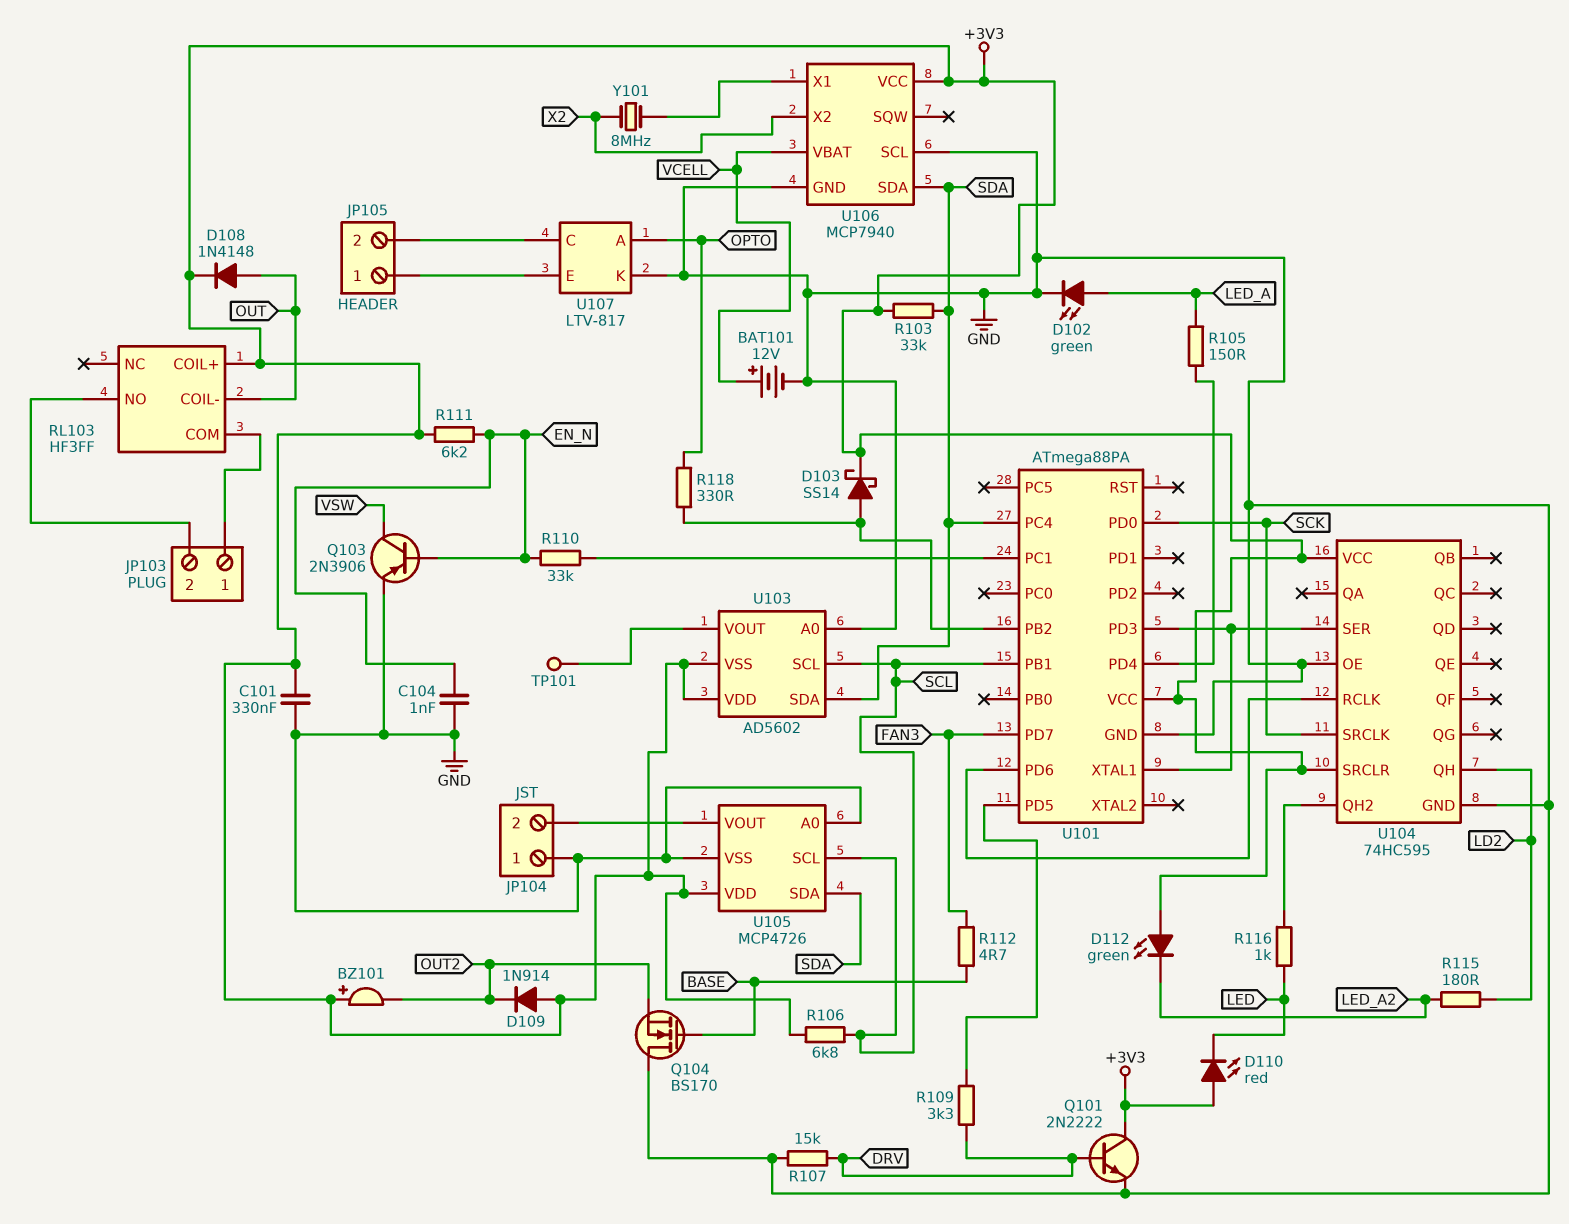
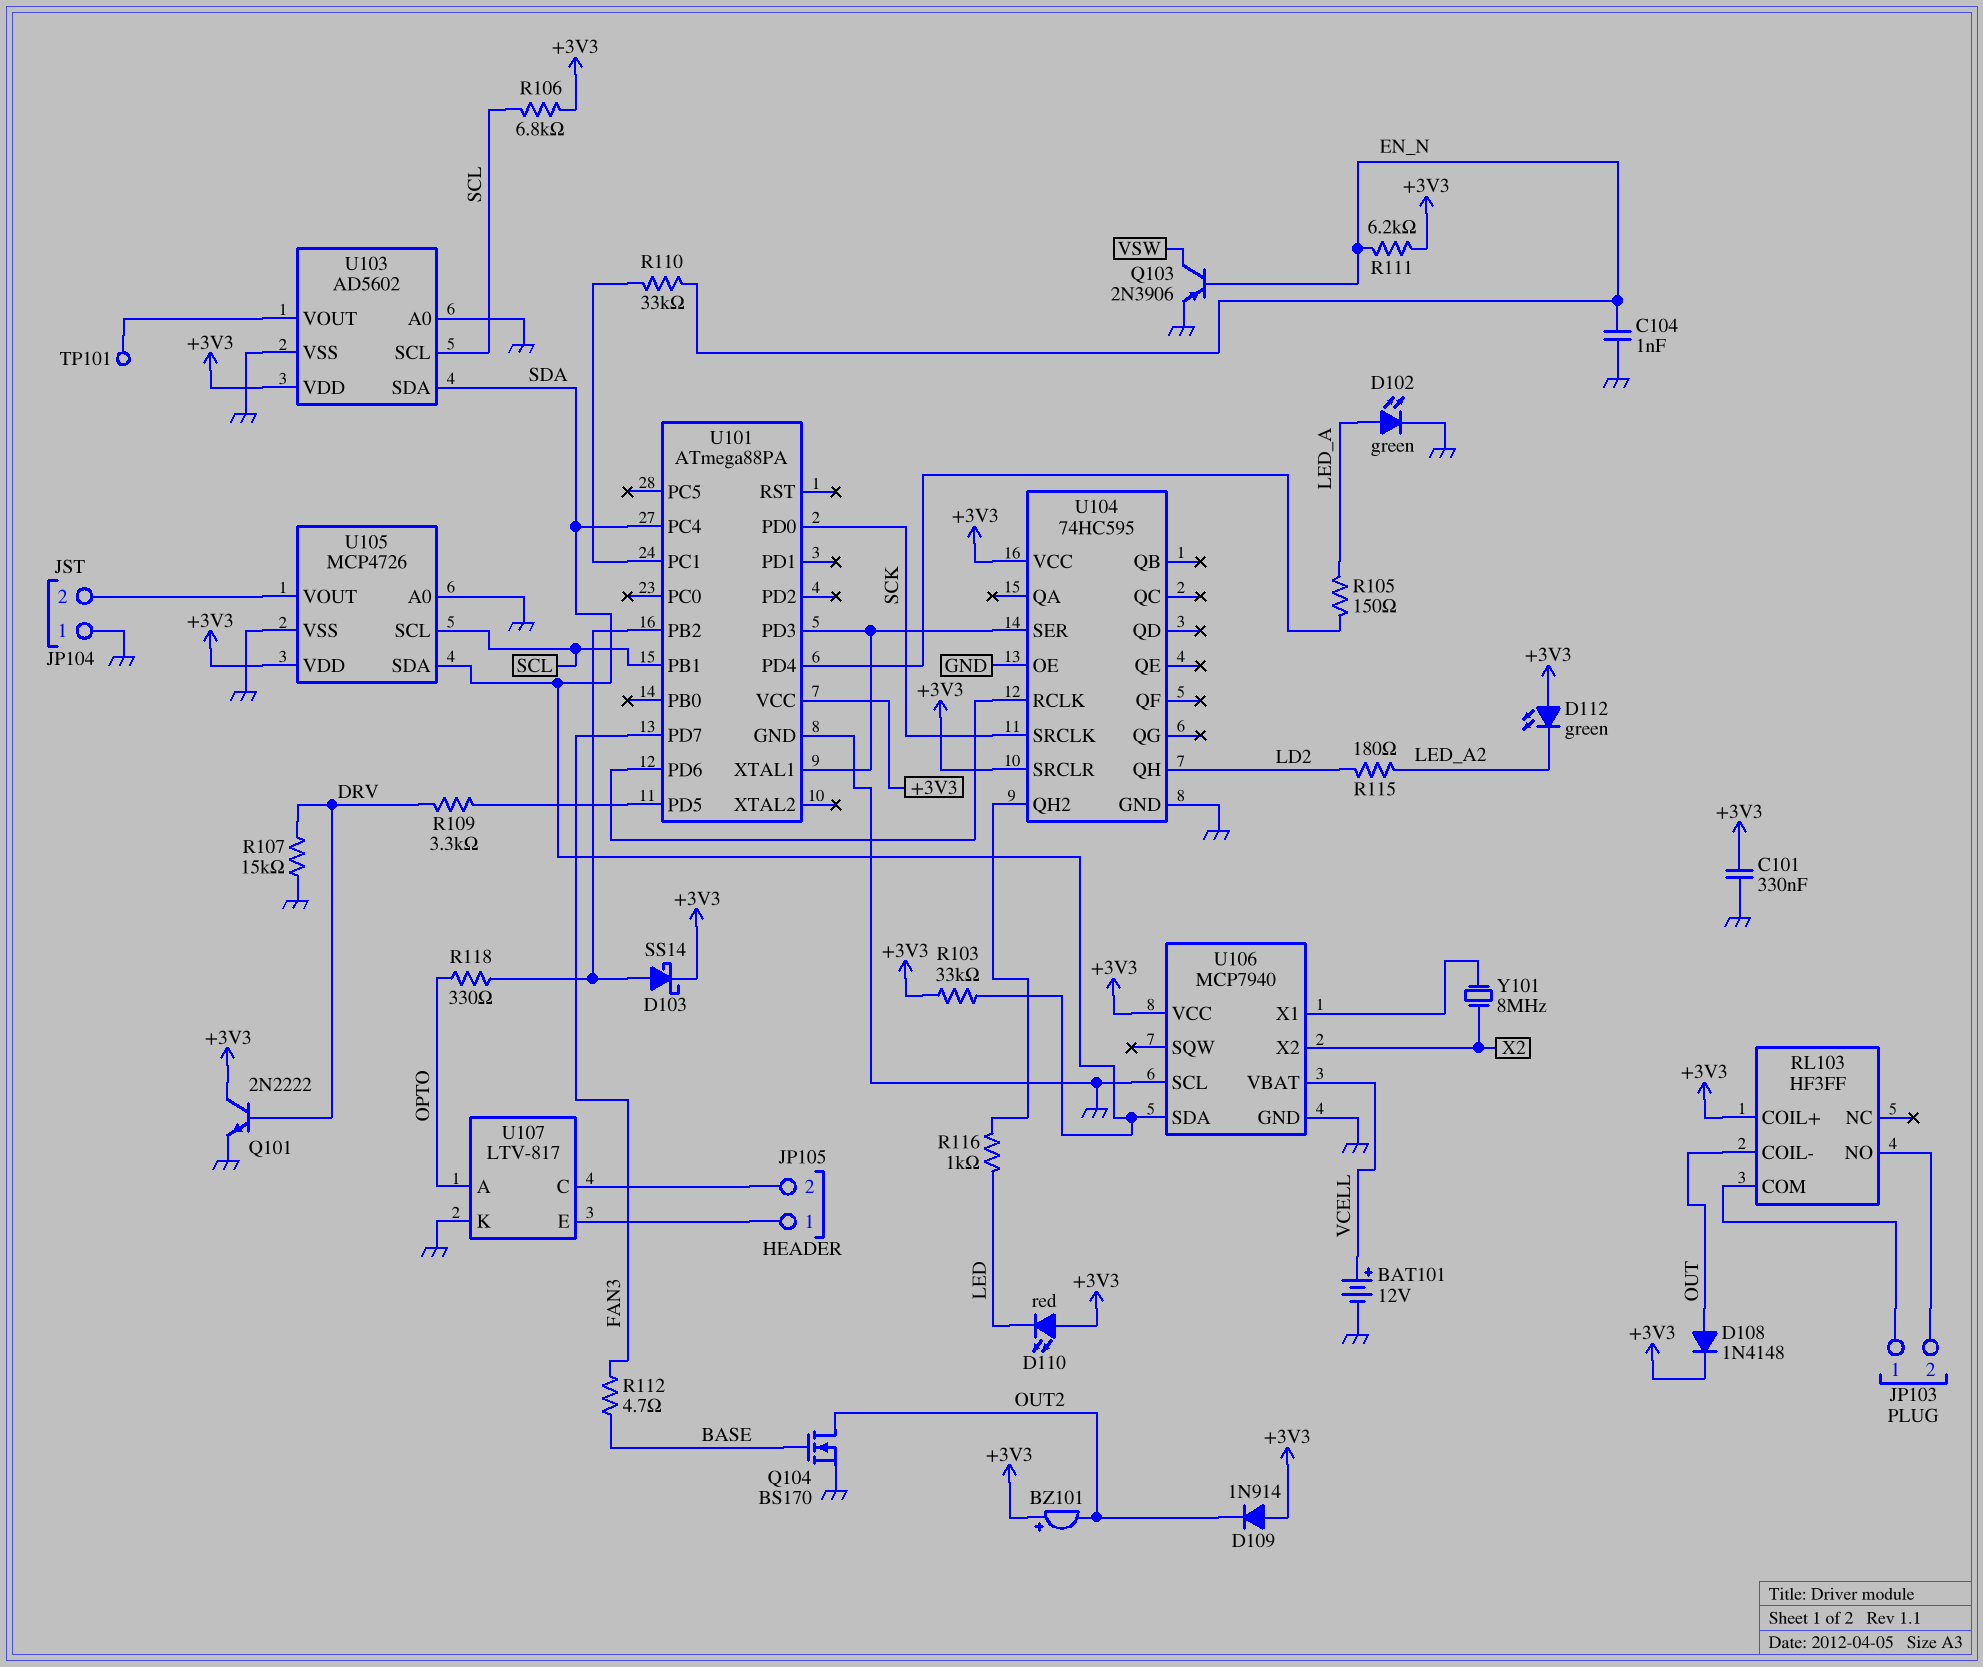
Q104: NMOS BS170 (G BASE, D GND, S OUT2) -> NMOS BS170 (G BASE, D OUT2, S GND)
U103 pin VSS: +3V3 -> GND

